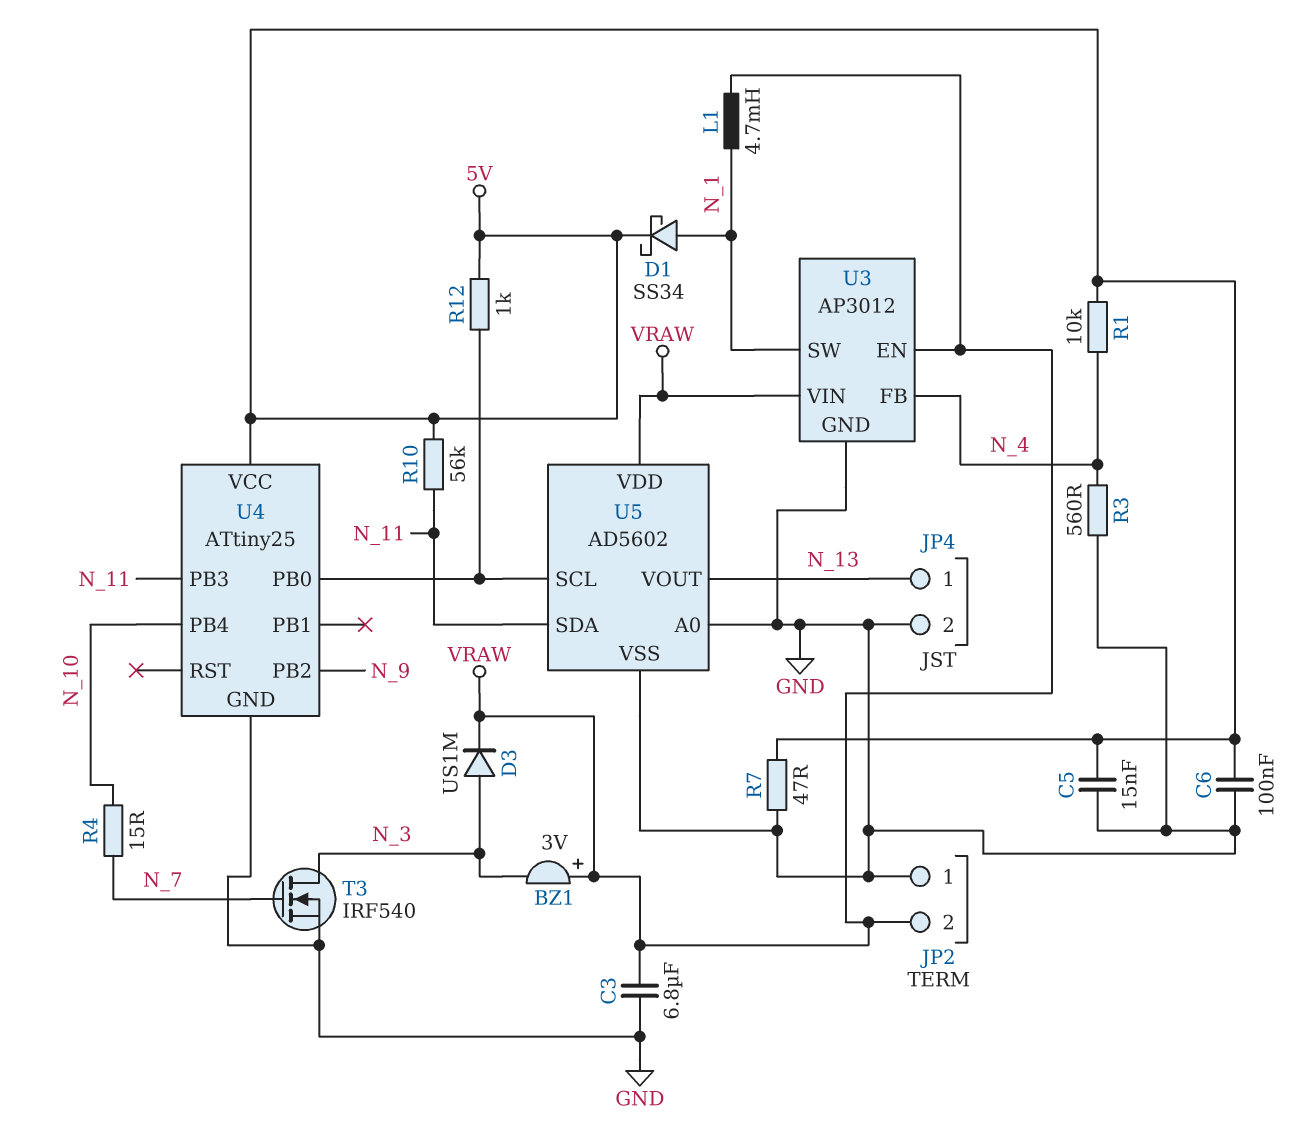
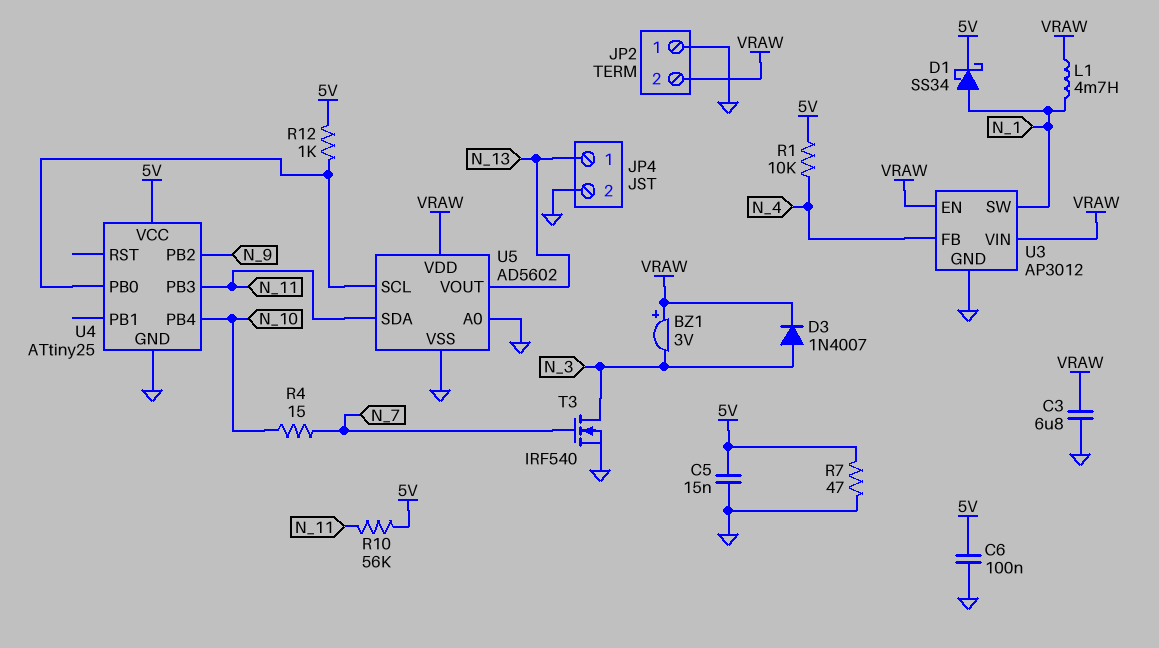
D3: diode US1M (A N_3, K VRAW) -> diode 1N4007 (A N_3, K VRAW)
R3: 560 (GND, N_4) -> none

